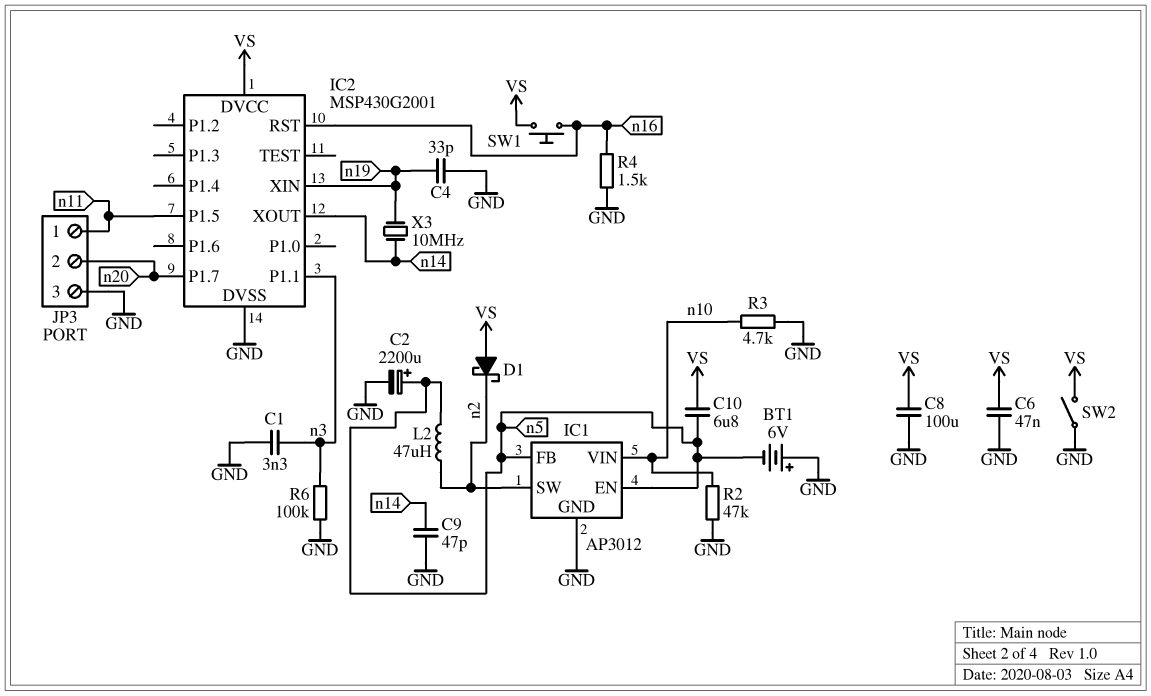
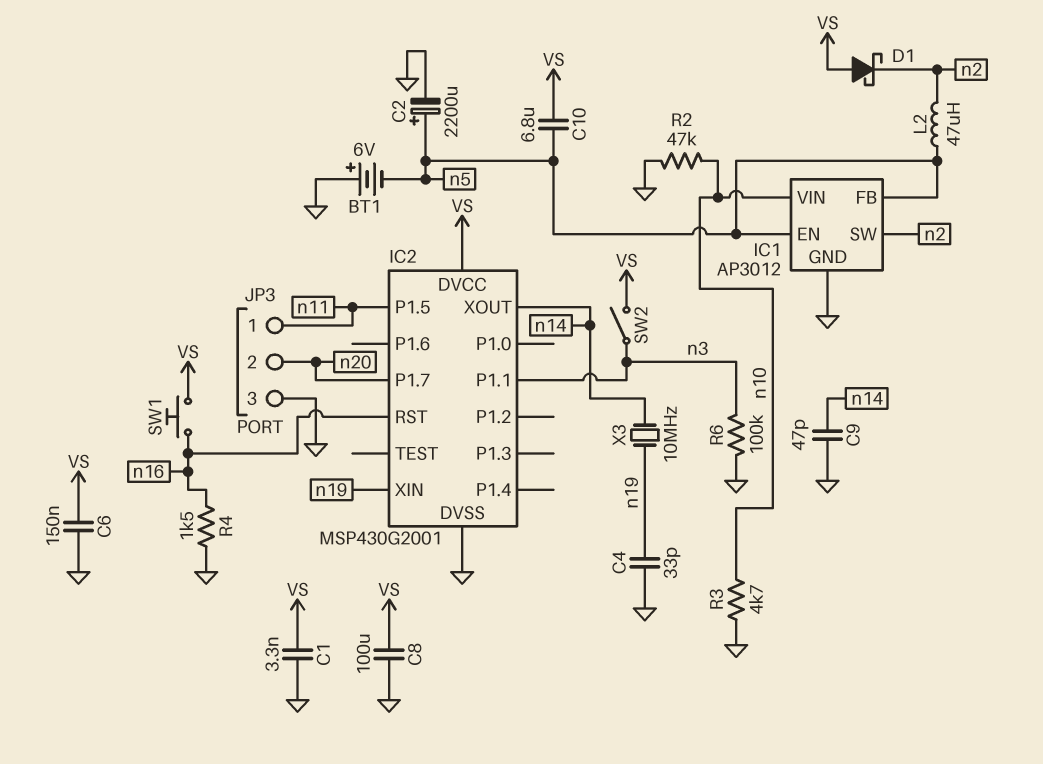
C1: 3.3nF (GND, n3) -> 3.3nF (GND, VS)
C6: 47nF (GND, VS) -> 150nF (GND, VS)
SW2: switch (GND, VS) -> switch (VS, n3)

